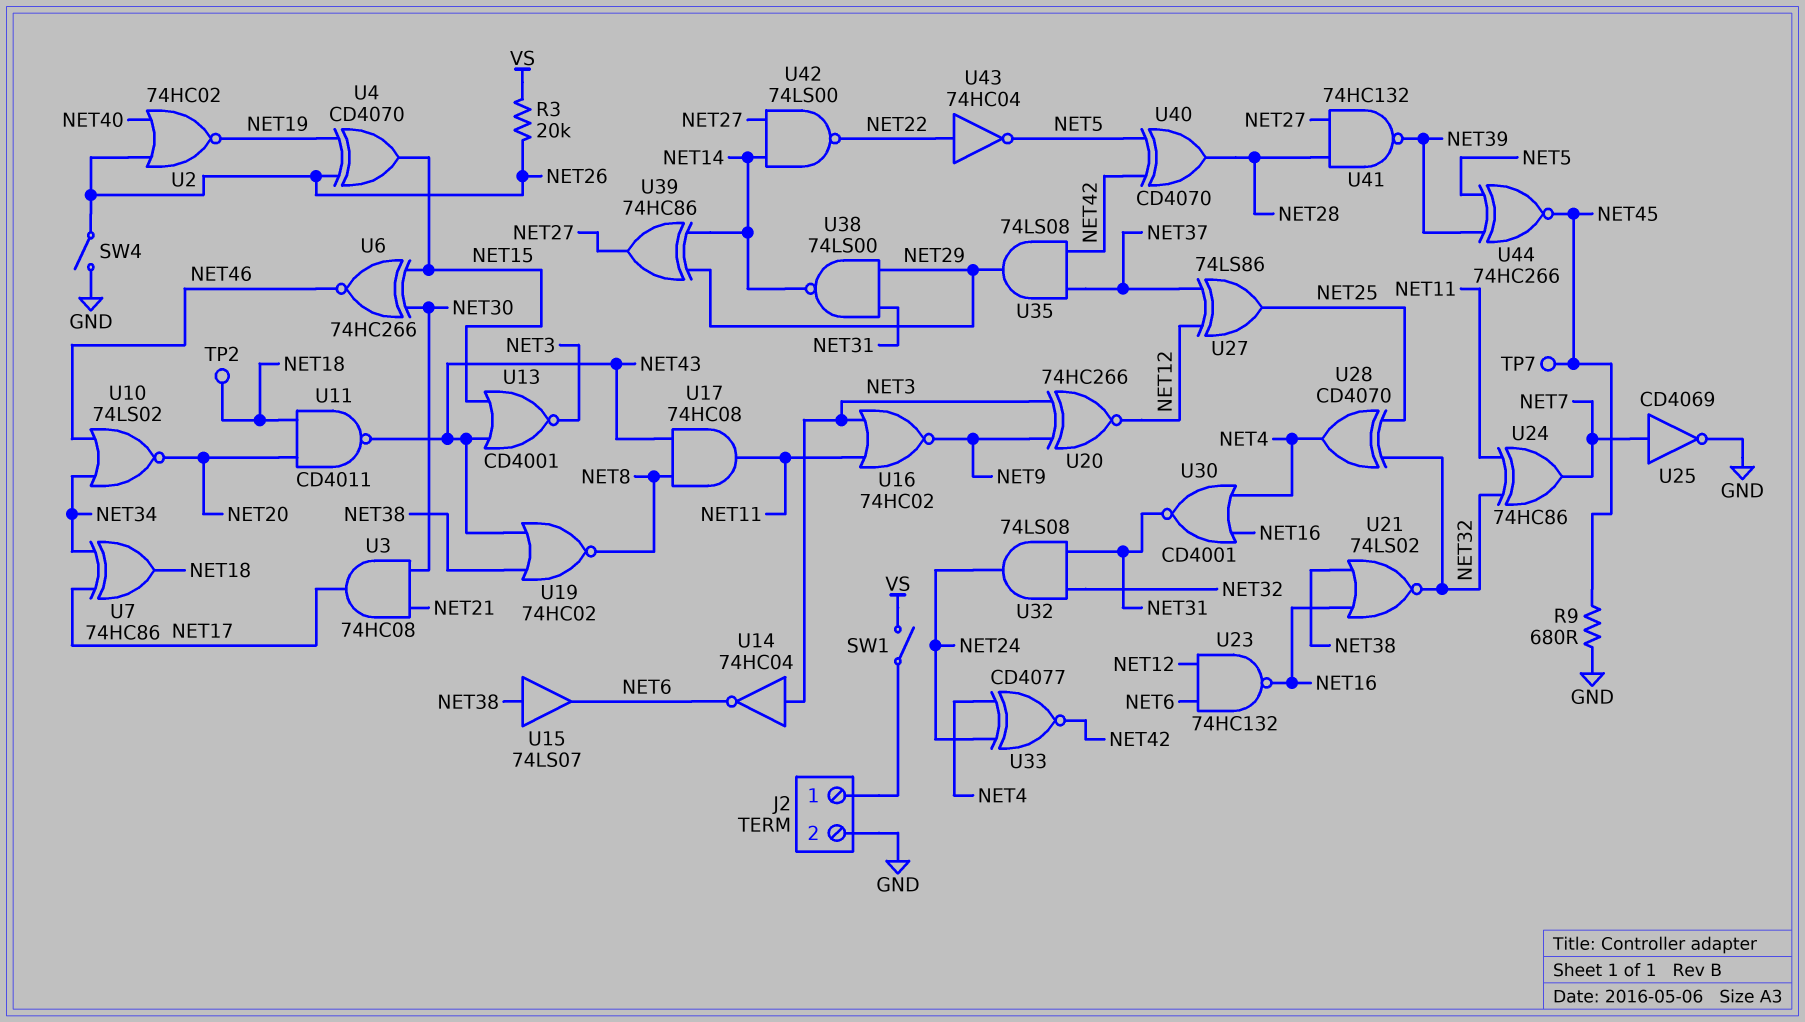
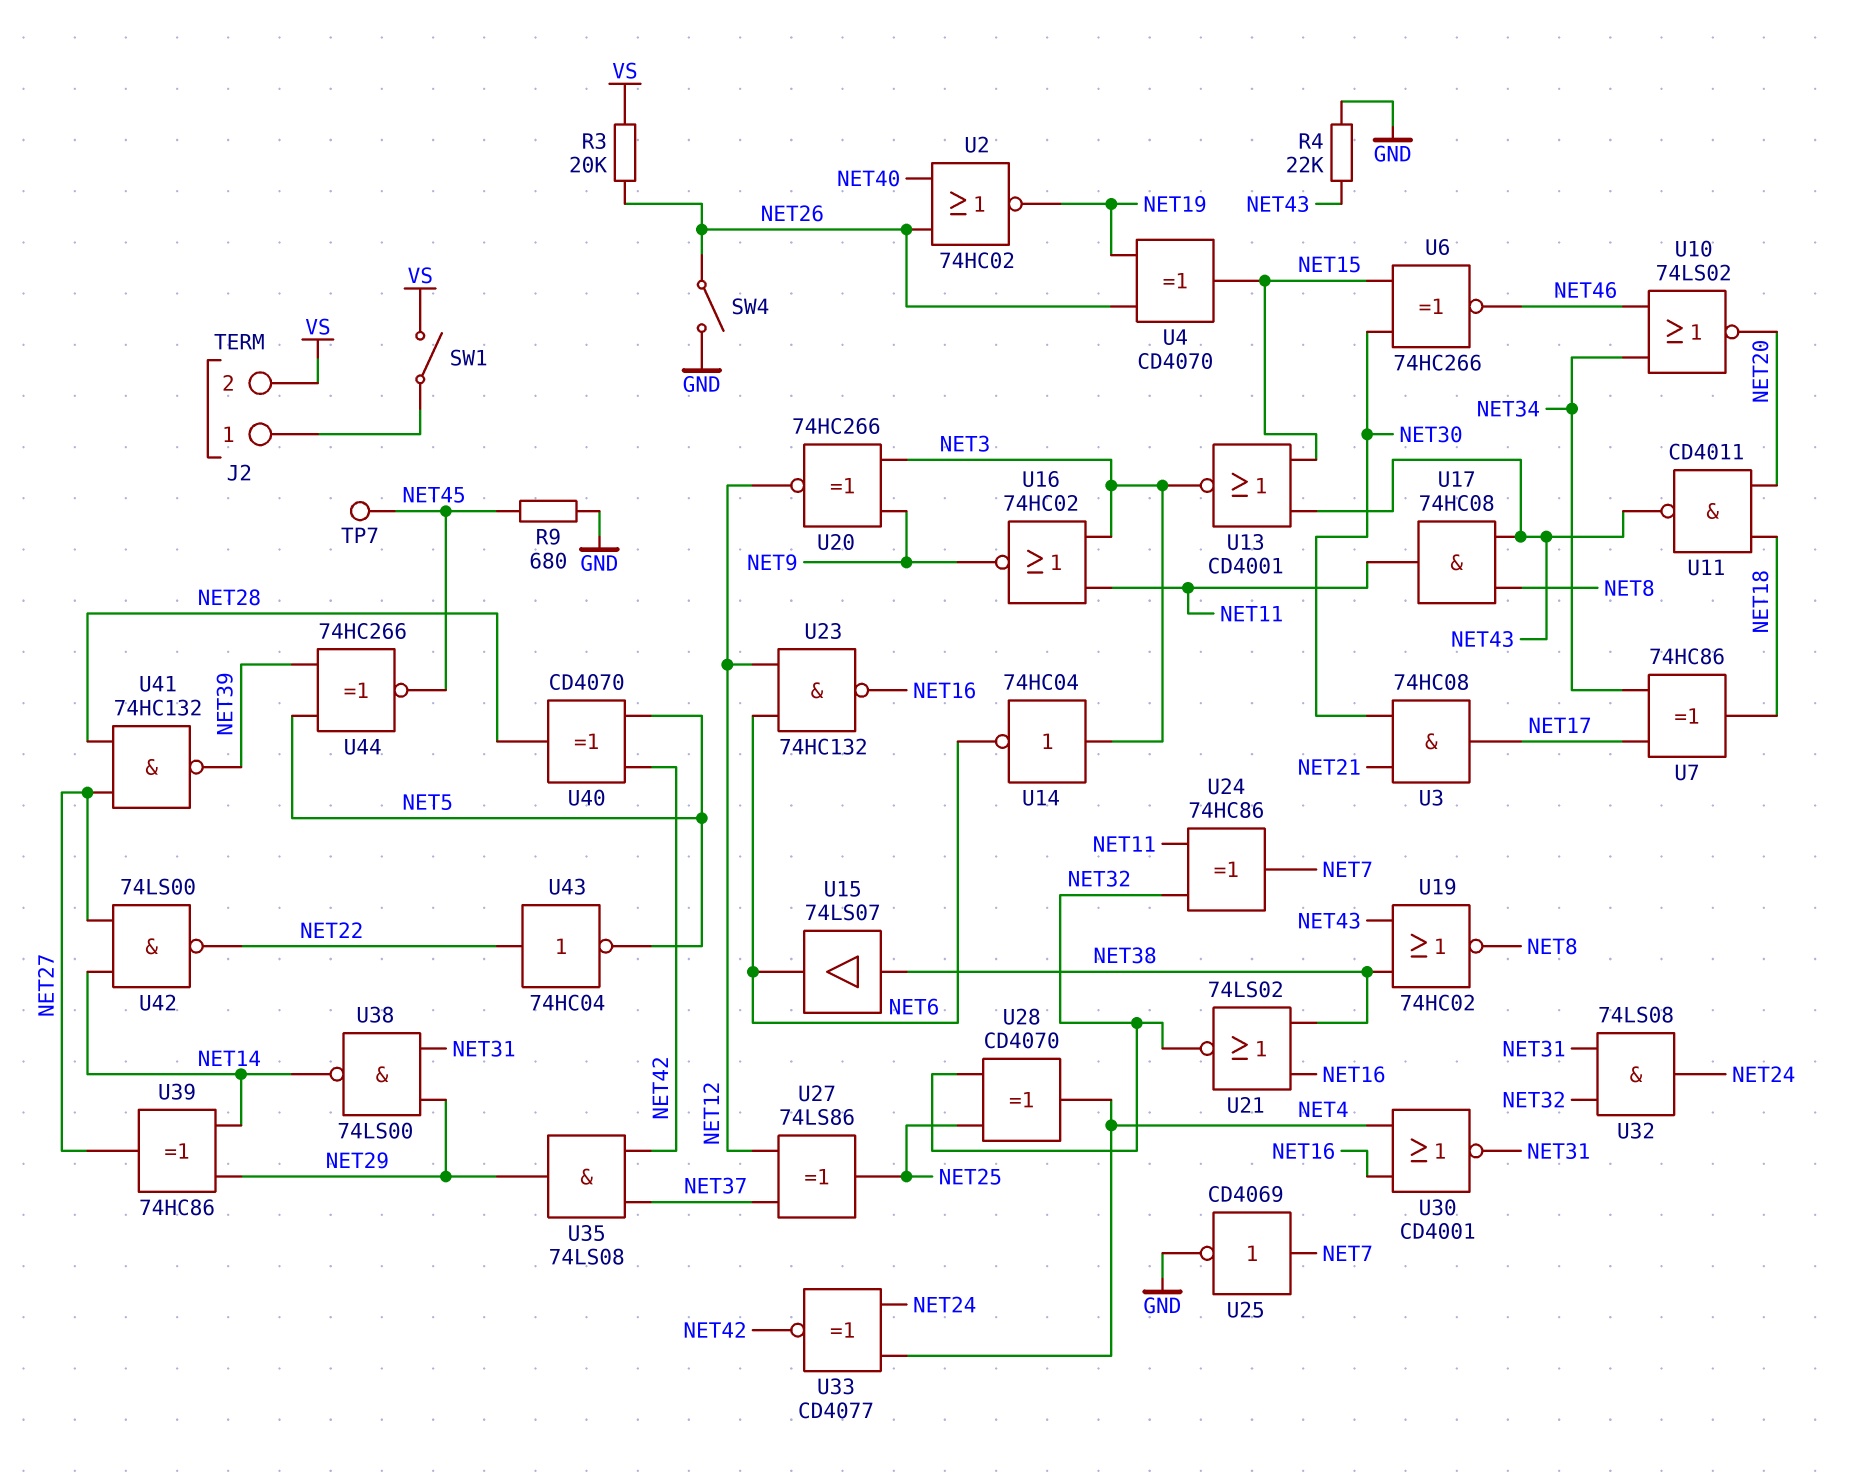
J2 pin 2: GND -> VS
R4: none -> 22k (GND, NET43)
TP2: test point (NET18) -> none

